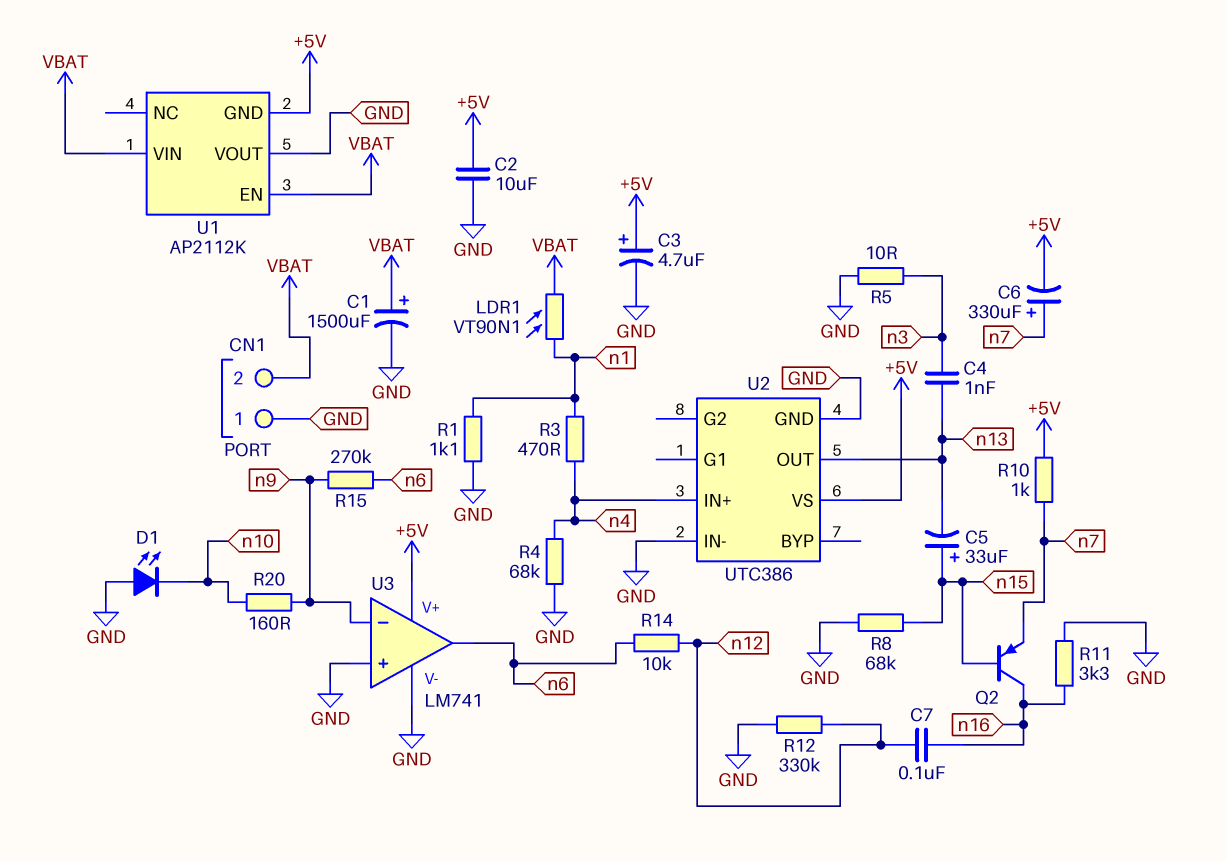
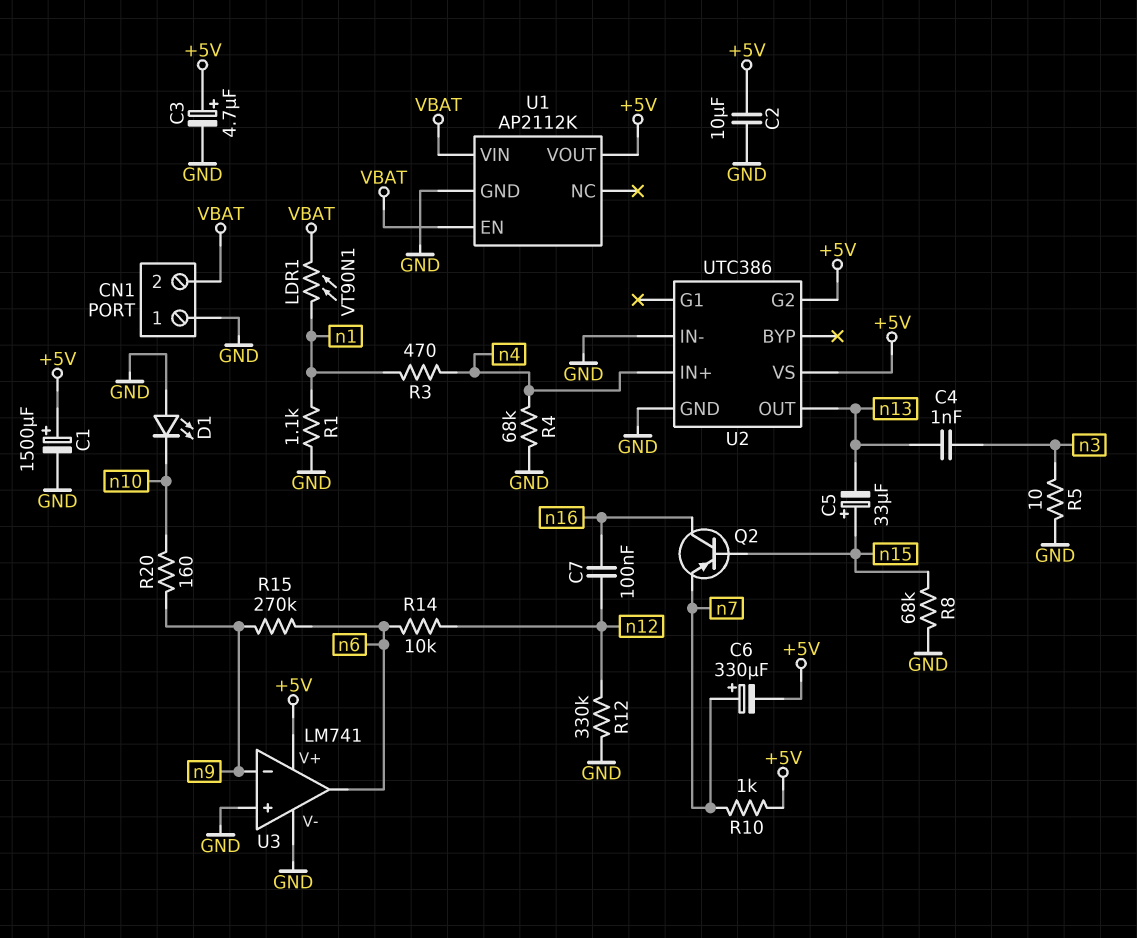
C1: 1500uF (plus VBAT, minus GND) -> 1500uF (plus +5V, minus GND)
R11: 3.3k (GND, n16) -> none
U1 pin GND: +5V -> GND
U1 pin VOUT: GND -> +5V
U2 pin G2: none -> +5V

